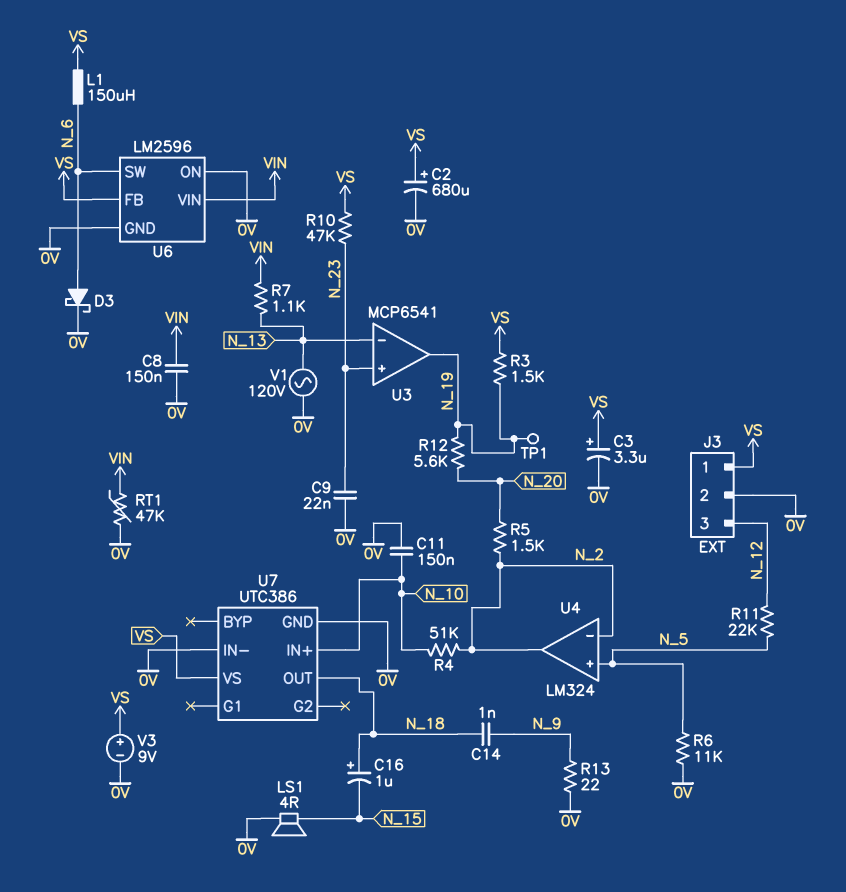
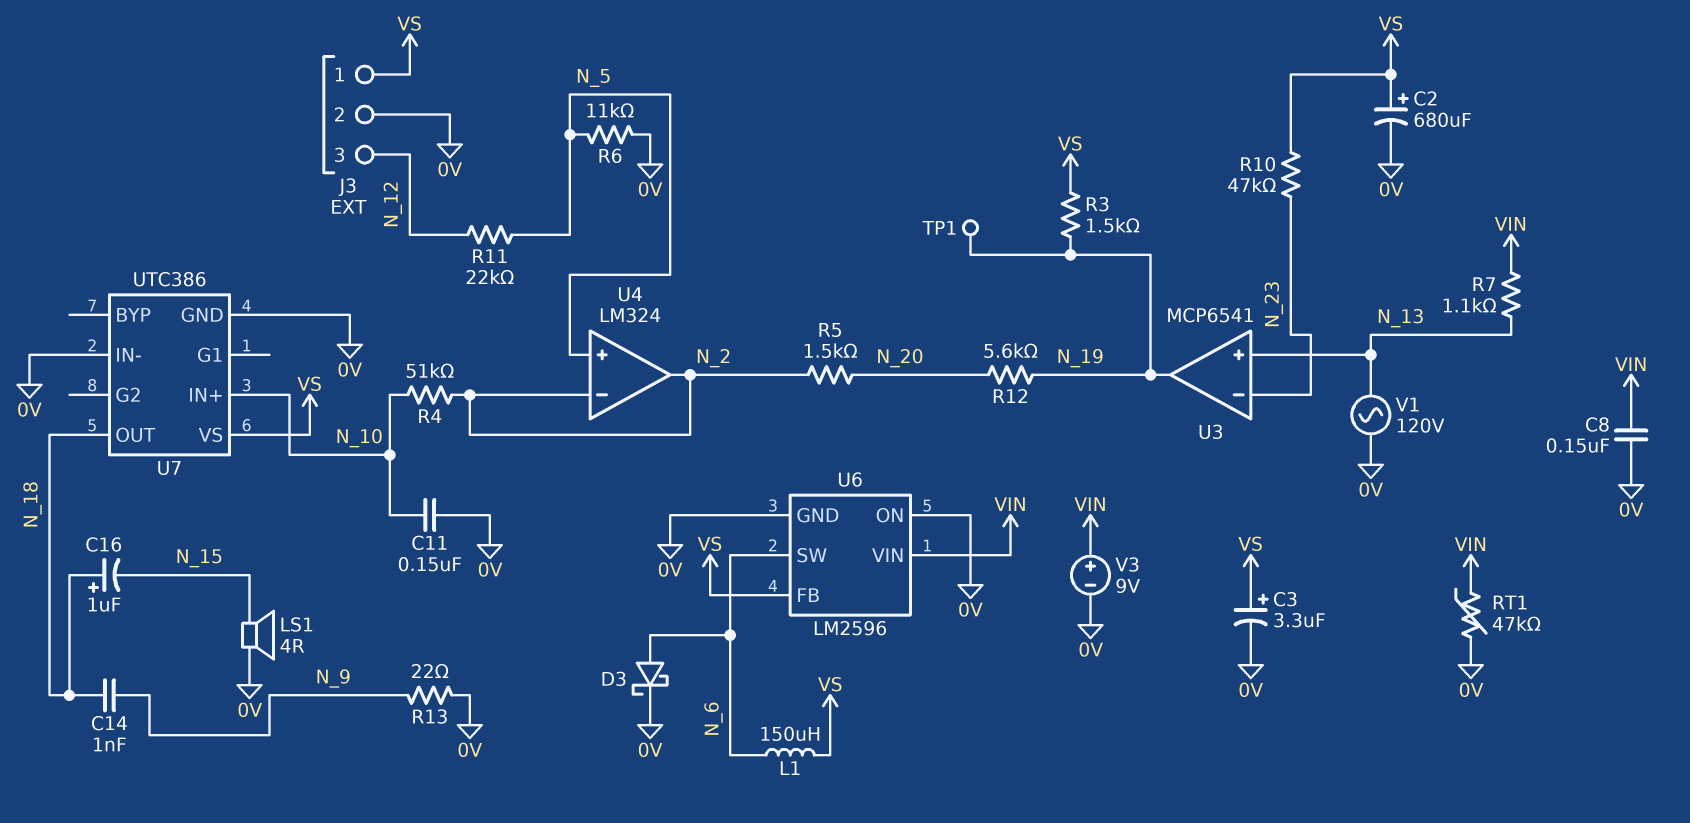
C9: 22nF (0V, N_23) -> none
U3 pin in+: N_23 -> N_13
U3 pin in-: N_13 -> N_23
V3: 9V (plus VS, minus 0V) -> 9V (plus VIN, minus 0V)

